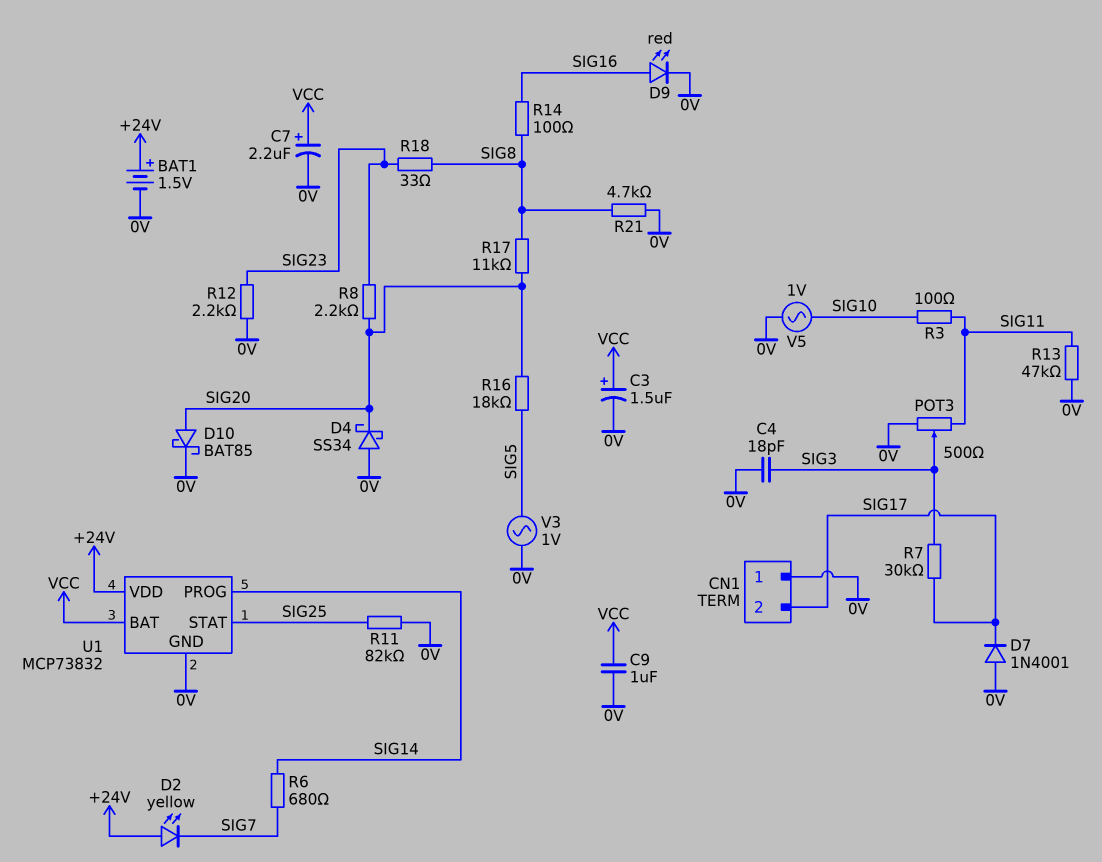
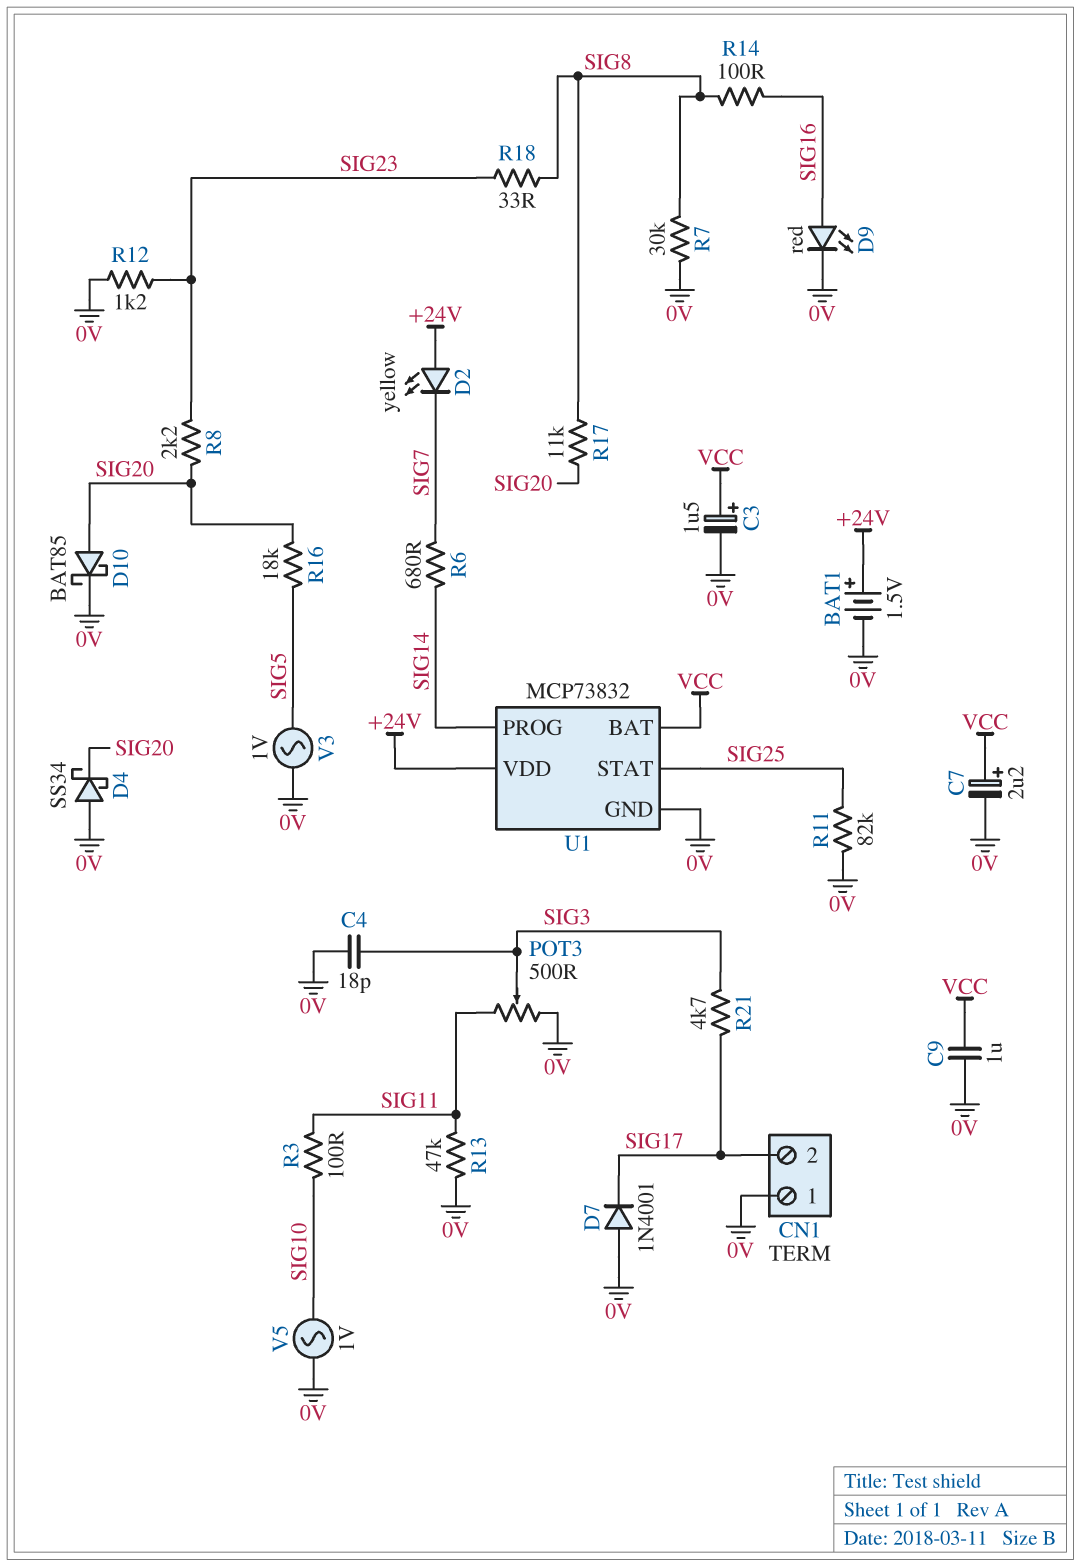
R7: 30k (SIG3, SIG17) -> 30k (0V, SIG8)
R12: 2.2k (0V, SIG23) -> 1.2k (0V, SIG23)
R21: 4.7k (0V, SIG8) -> 4.7k (SIG3, SIG17)

